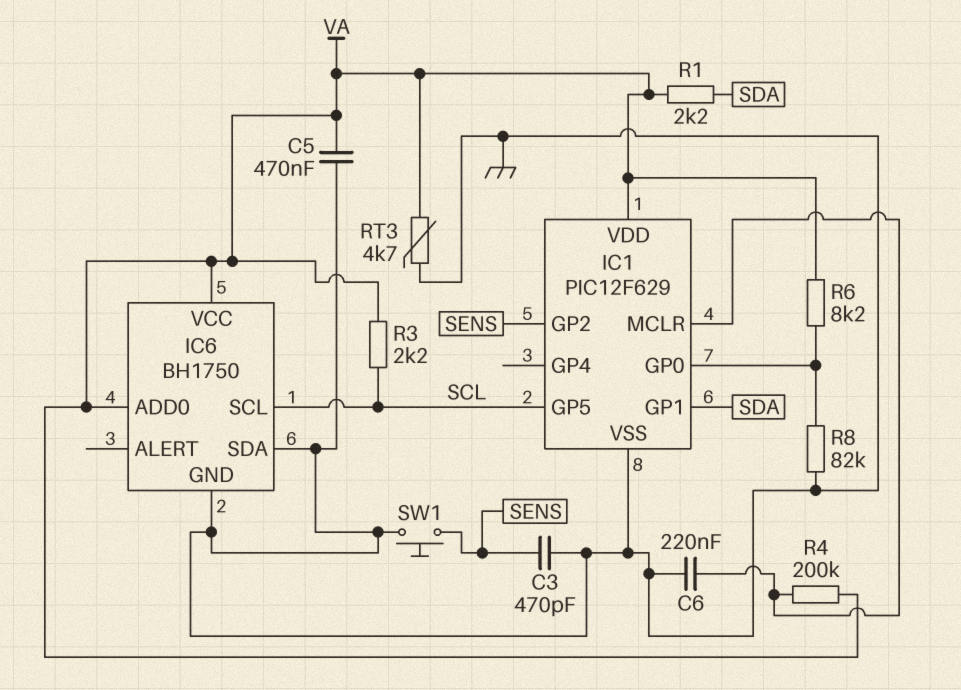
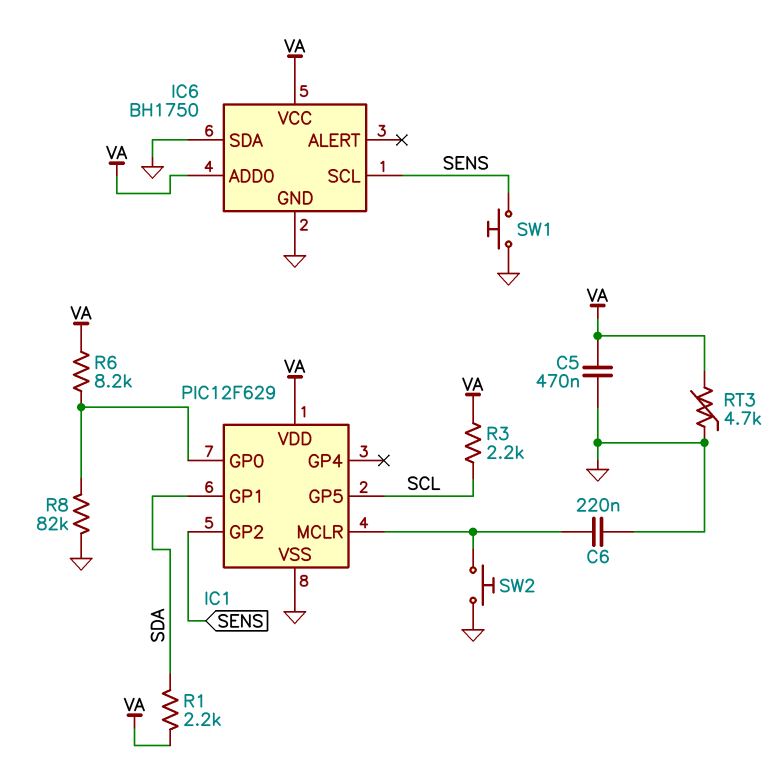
C3: 470pF (GND, SENS) -> none
IC6 pin SCL: SCL -> SENS
R4: 200k (IC1/MCLR, VA) -> none
SW2: none -> button (GND, IC1/MCLR)

